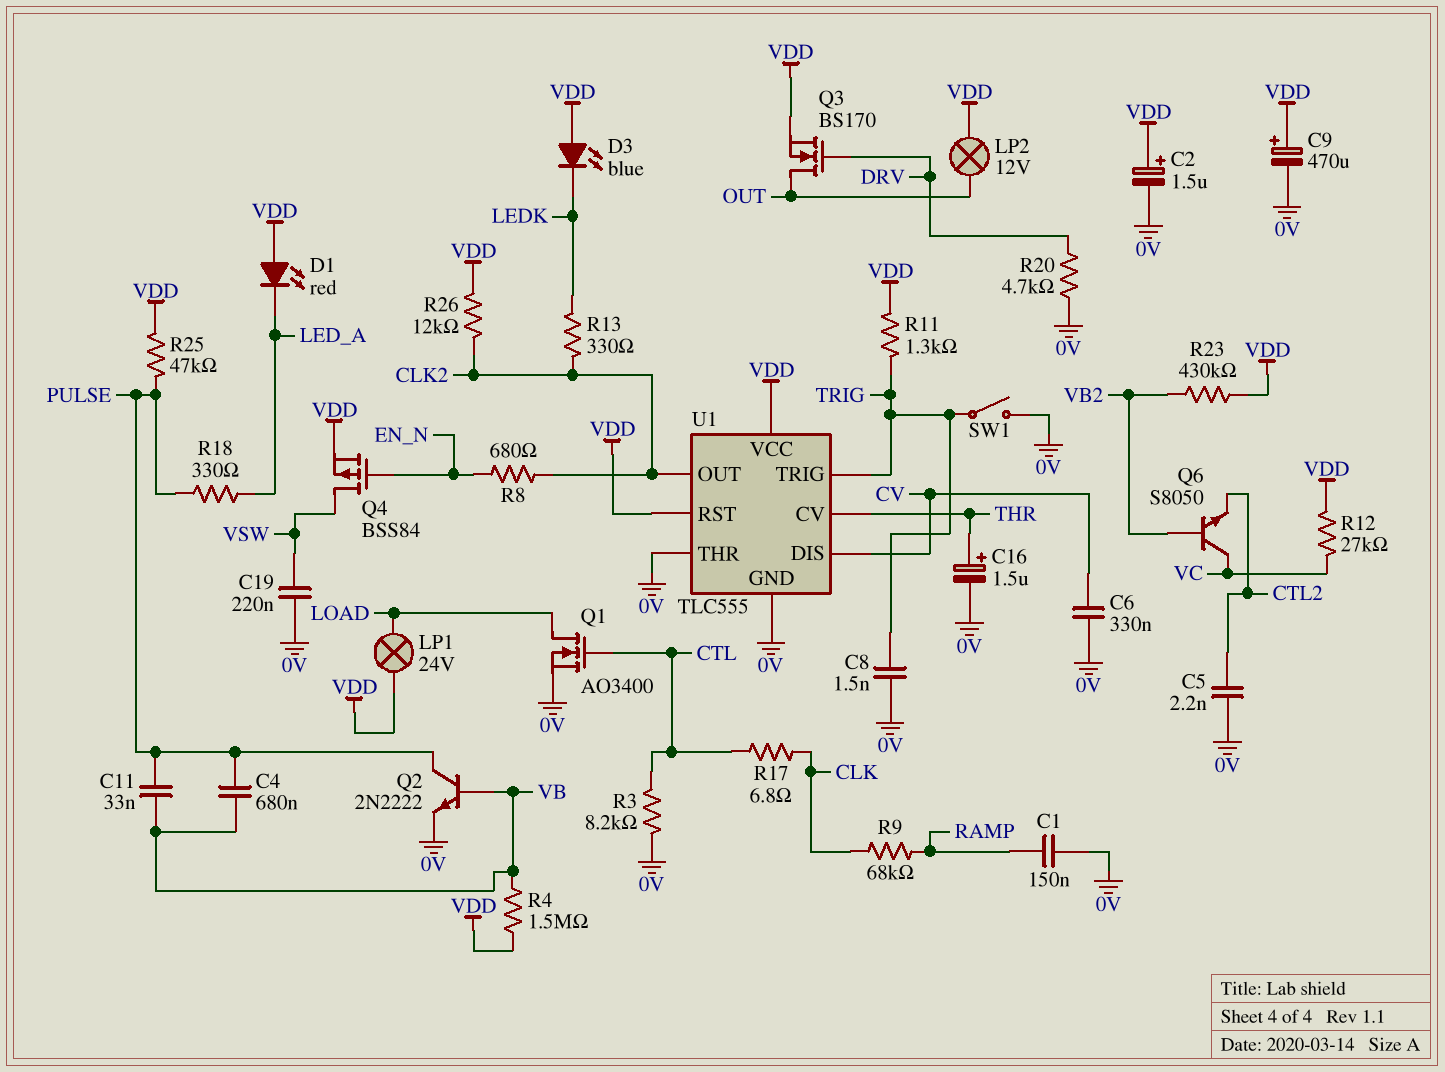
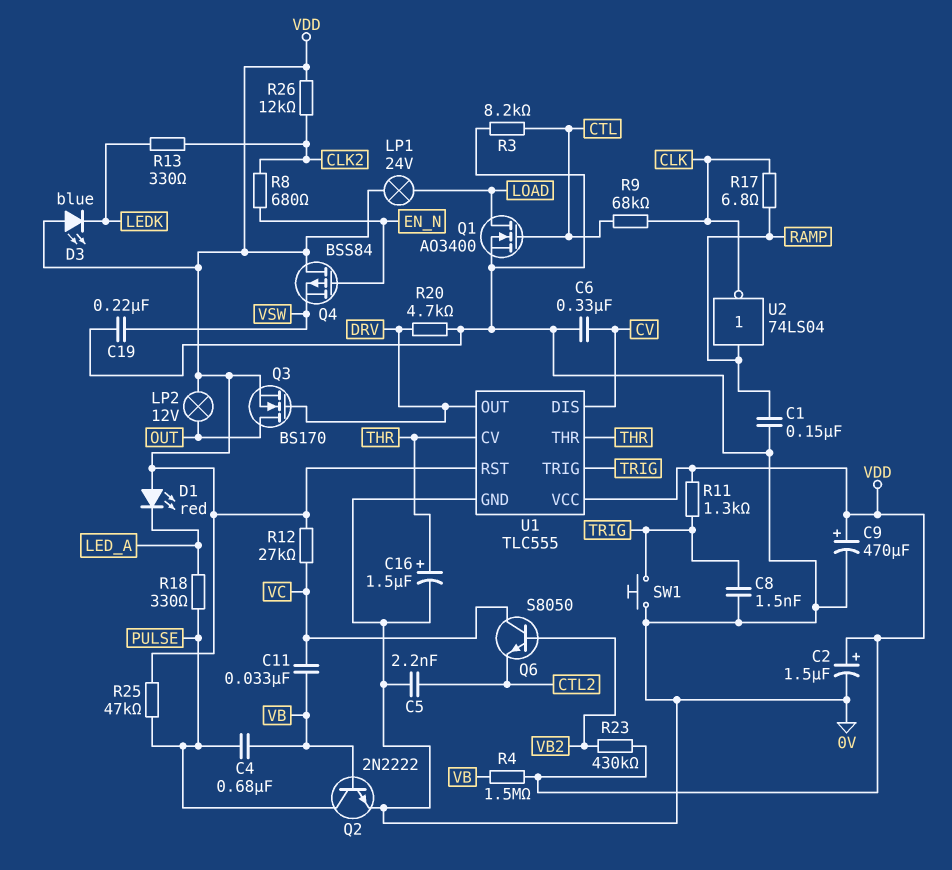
C11: 33nF (PULSE, VB) -> 33nF (VB, VC)
Q4: PMOS BSS84 (G EN_N, D VSW, S VDD) -> PMOS BSS84 (G EN_N, D VDD, S VSW)
R9: 68k (CLK, RAMP) -> 68k (CLK, CTL)
R17: 6.8 (CLK, CTL) -> 6.8 (CLK, RAMP)
SW1: switch (0V, TRIG) -> button (0V, TRIG)
U1 pin OUT: CLK2 -> DRV
U1 pin THR: 0V -> THR
U2: none -> NOT 74LS04 (in RAMP, out CLK)

